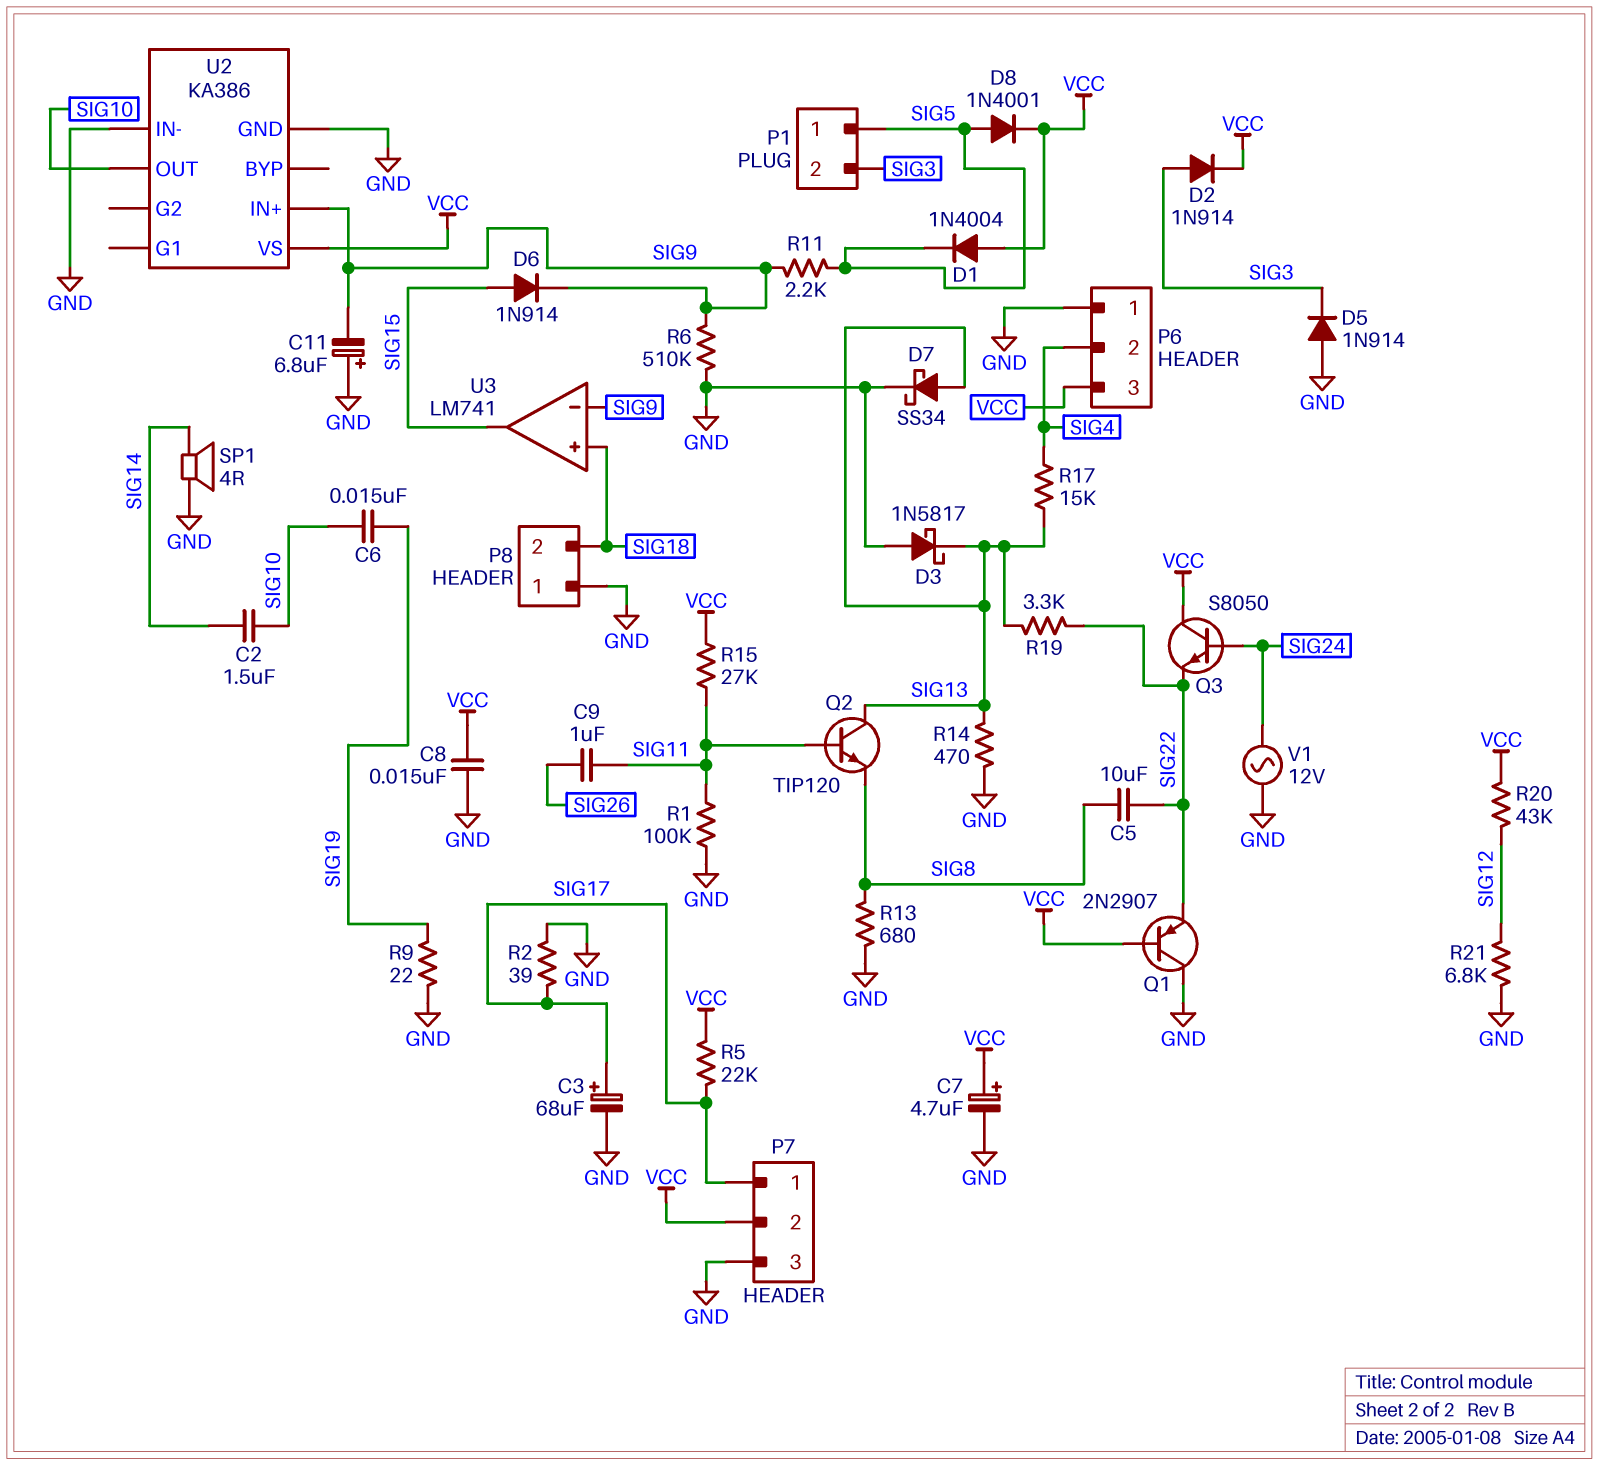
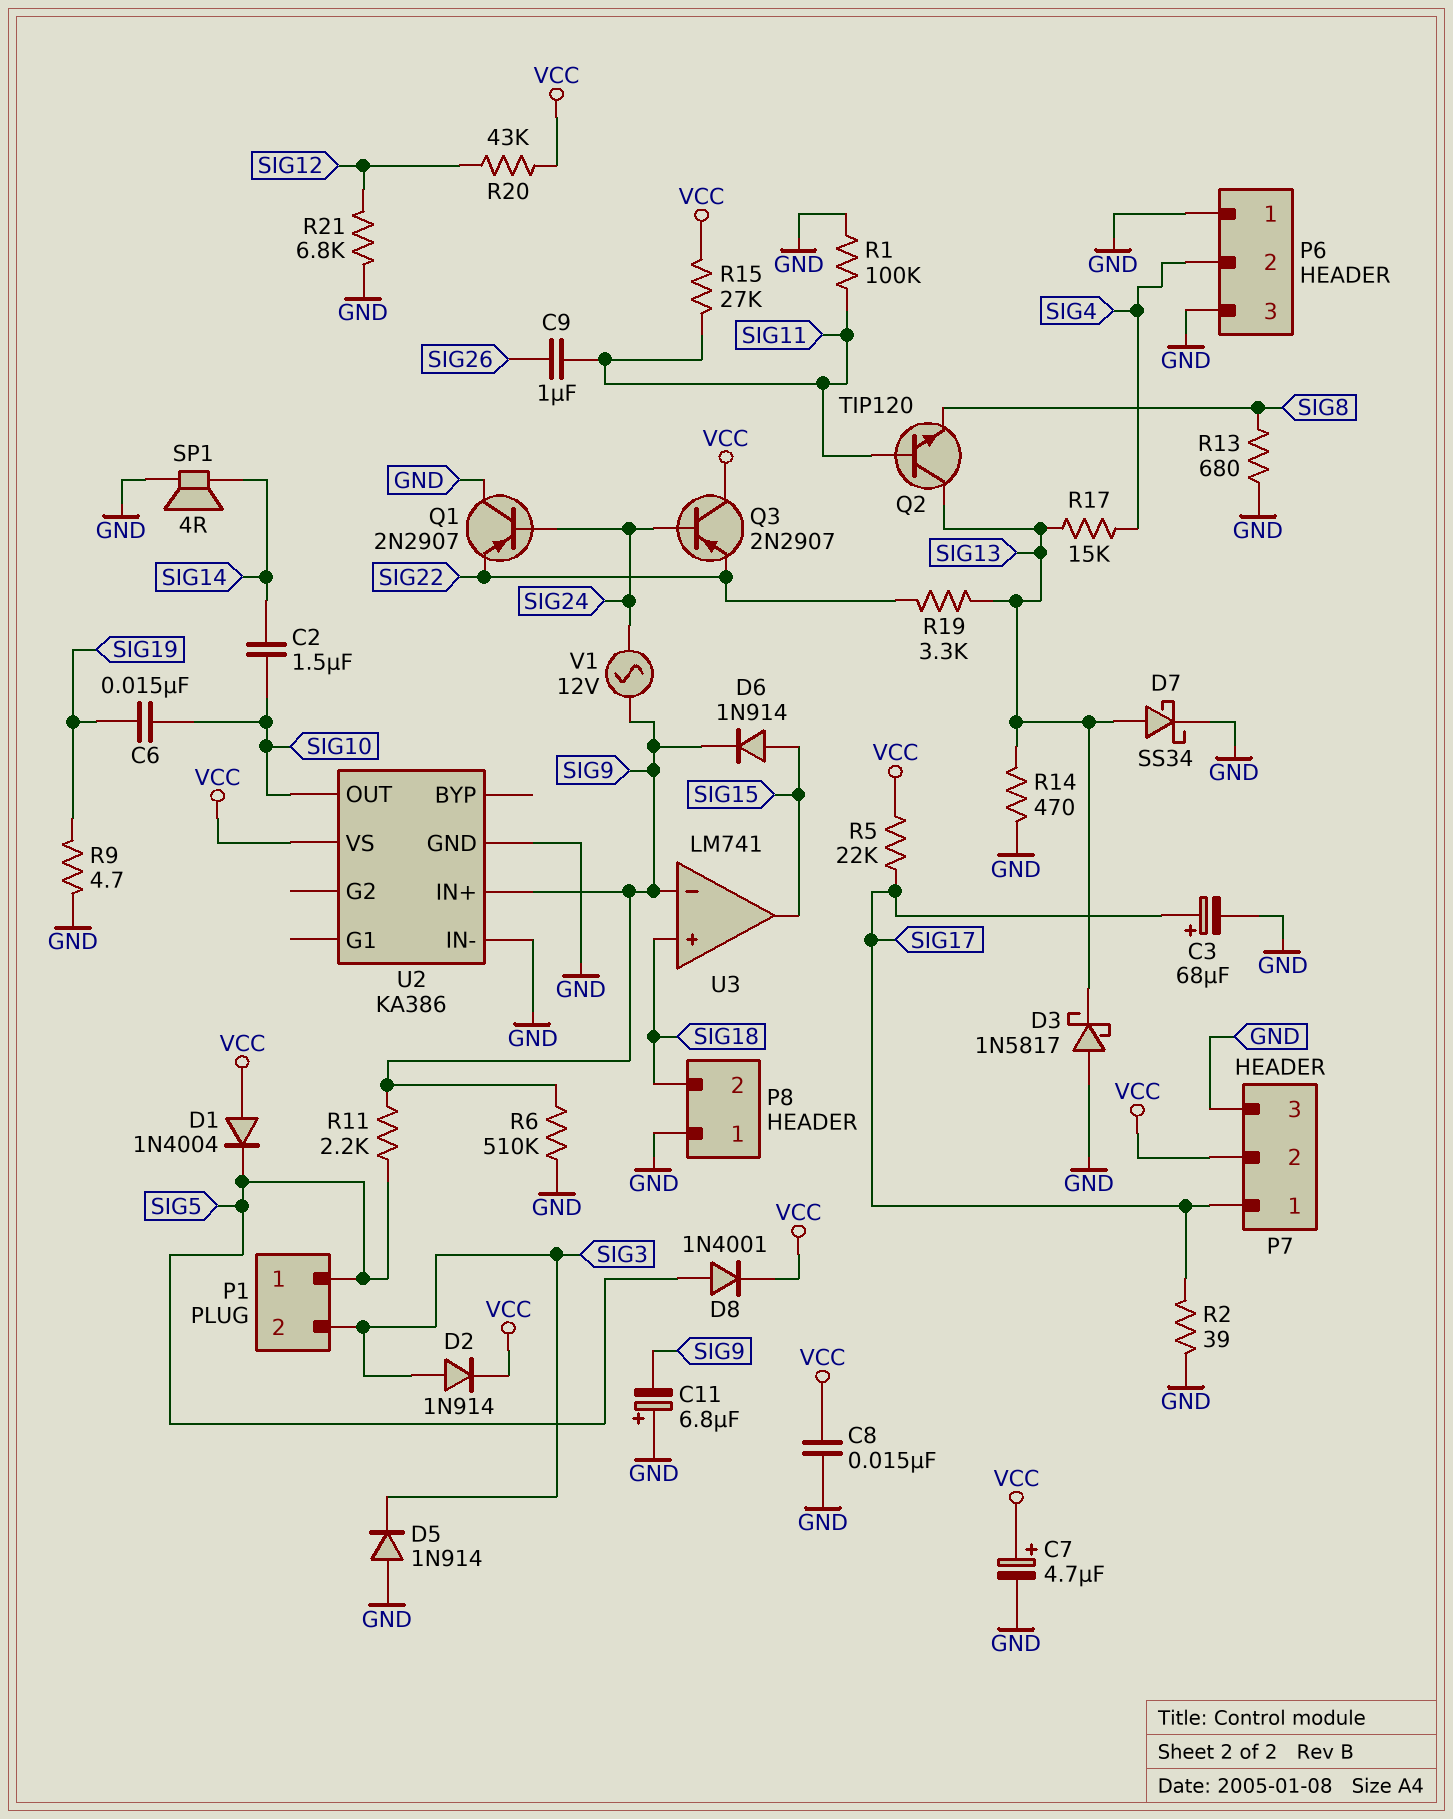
C5: 10uF (SIG8, SIG22) -> none
P6 pin 3: VCC -> GND
Q1: PNP 2N2907 (B VCC, C GND, E SIG22) -> PNP 2N2907 (B SIG24, C GND, E SIG22)
Q3: NPN S8050 (B SIG24, C VCC, E SIG22) -> PNP 2N2907 (B SIG24, C VCC, E SIG22)
R9: 22 (GND, SIG19) -> 4.7 (GND, SIG19)
V1: AC 12V (GND, SIG24) -> AC 12V (SIG9, SIG24)

